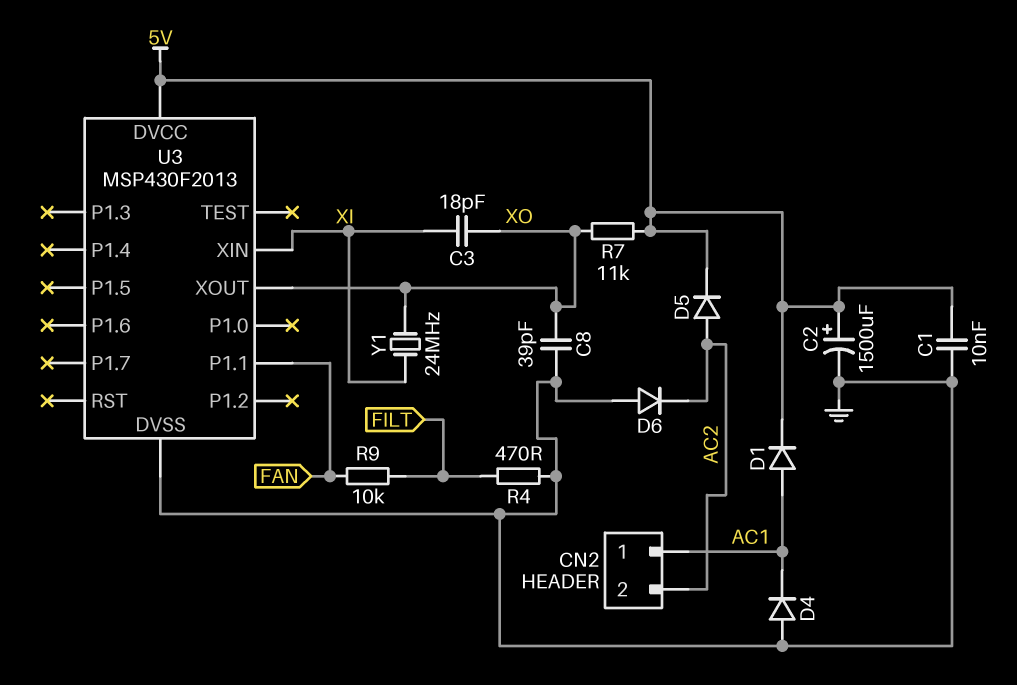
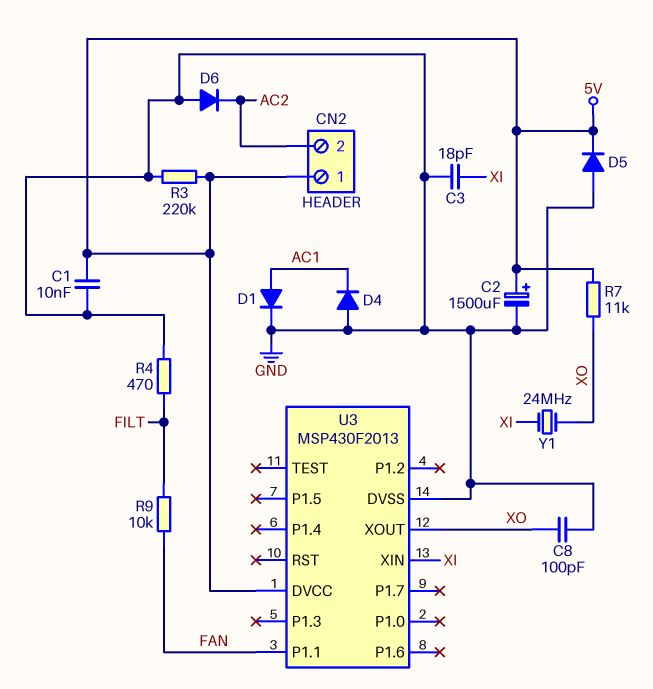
C3: 18pF (XI, XO) -> 18pF (GND, XI)
C8: 39pF (GND, XO) -> 100pF (GND, XO)
CN2 pin 1: AC1 -> 5V
D1: diode (A AC1, K 5V) -> diode (A AC1, K GND)
D5: diode (A AC2, K 5V) -> diode (A GND, K 5V)
R3: none -> 220k (5V, GND)

